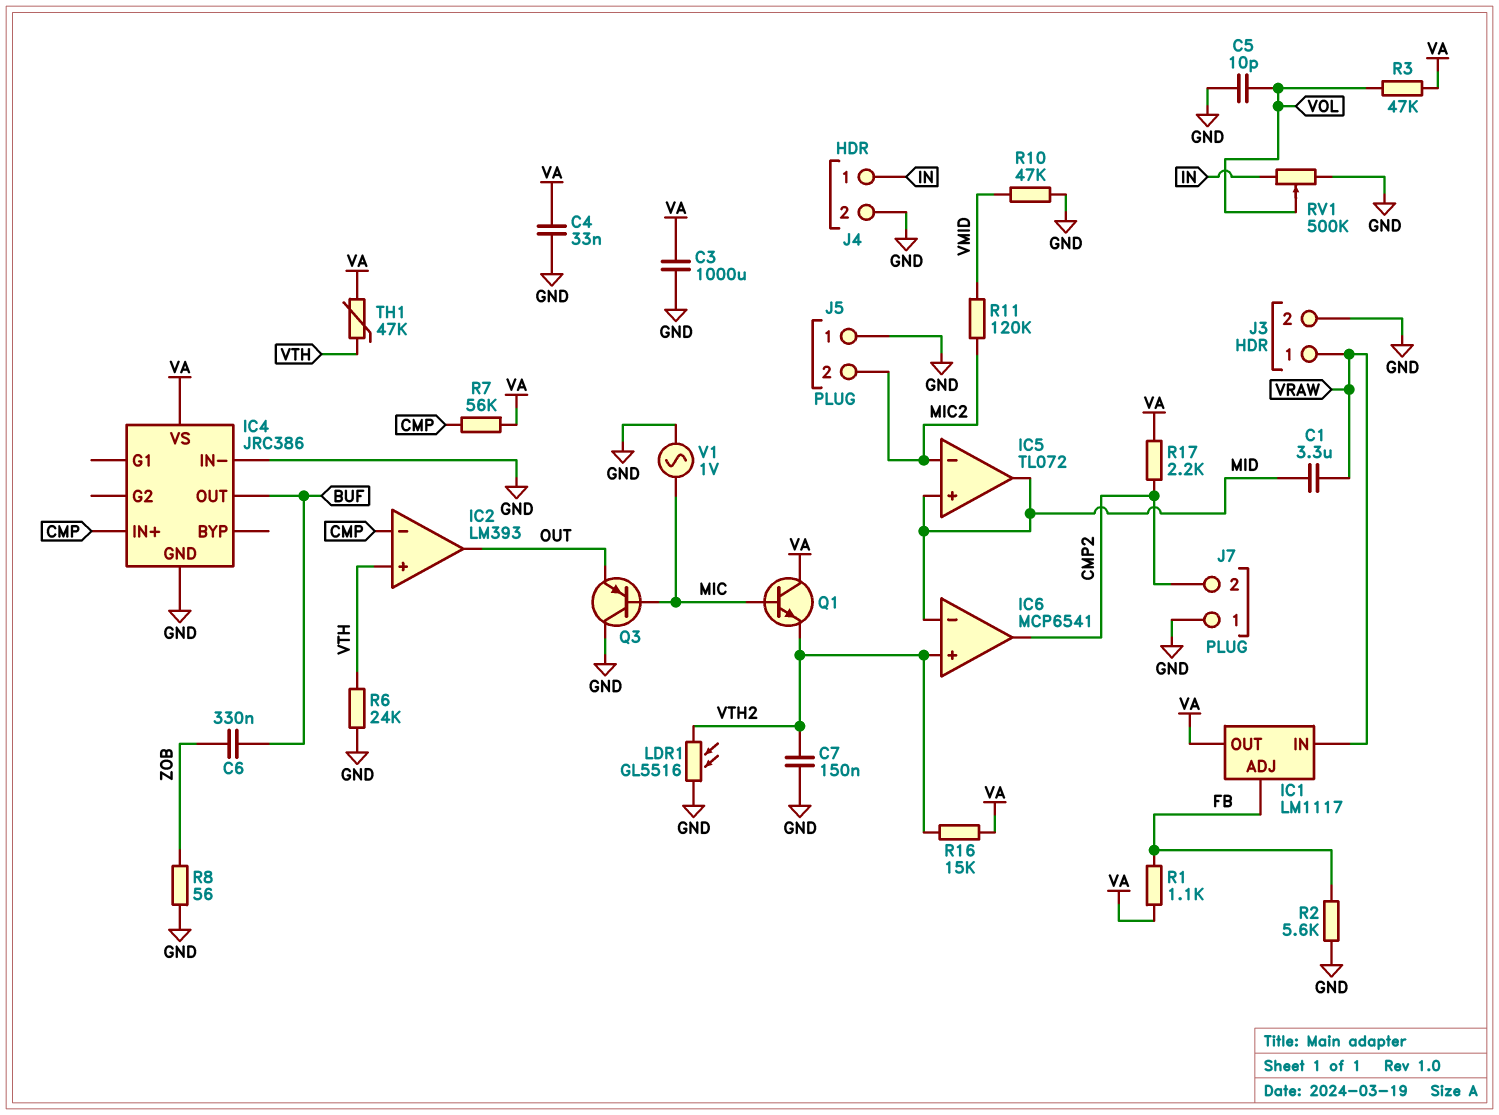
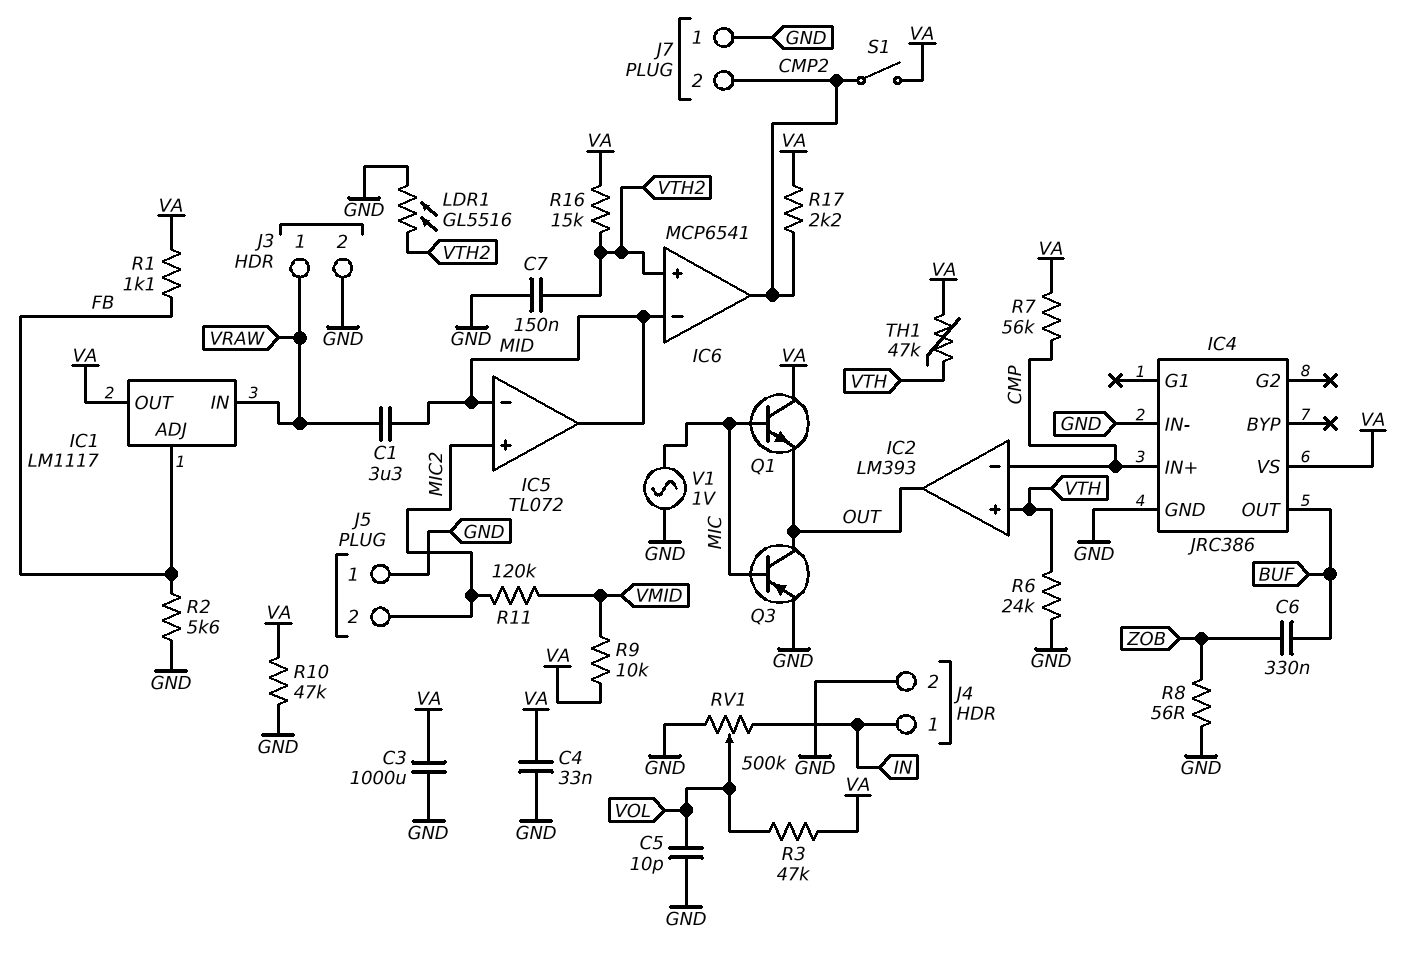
IC5 pin in+: MID -> MIC2
IC5 pin in-: MIC2 -> MID
Q1: NPN (B MIC, C VA, E VTH2) -> NPN (B MIC, C VA, E OUT)
Q3: PNP (B MIC, C GND, E OUT) -> PNP (B MIC, C OUT, E GND)
R9: none -> 10k (VA, VMID)
R10: 47k (GND, VMID) -> 47k (GND, VA)
S1: none -> switch (CMP2, VA)

